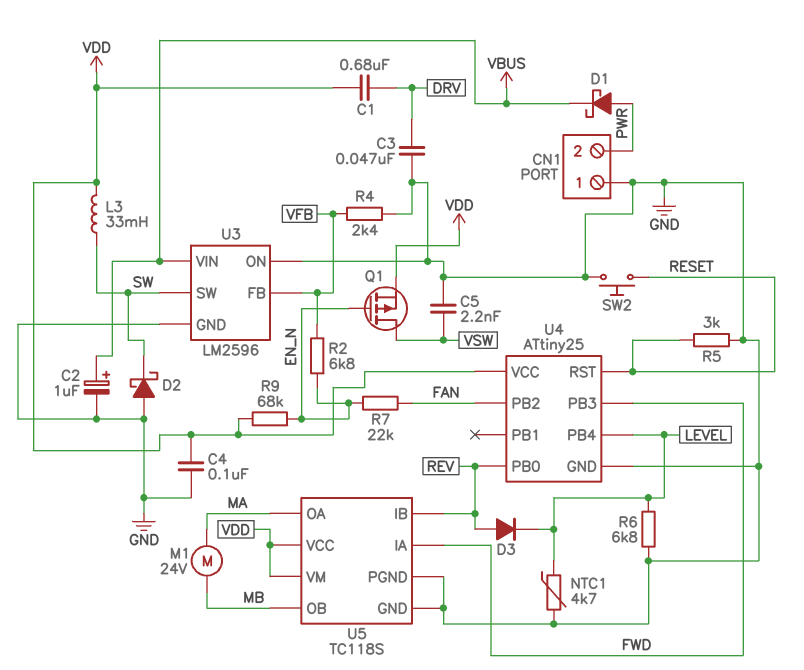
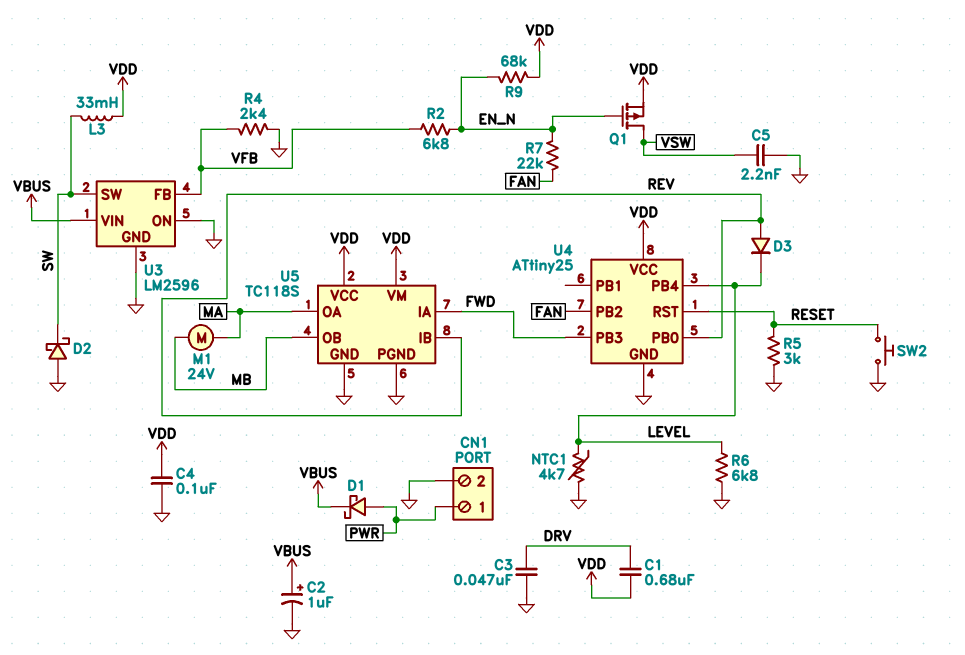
CN1 pin 1: GND -> PWR
CN1 pin 2: PWR -> GND

